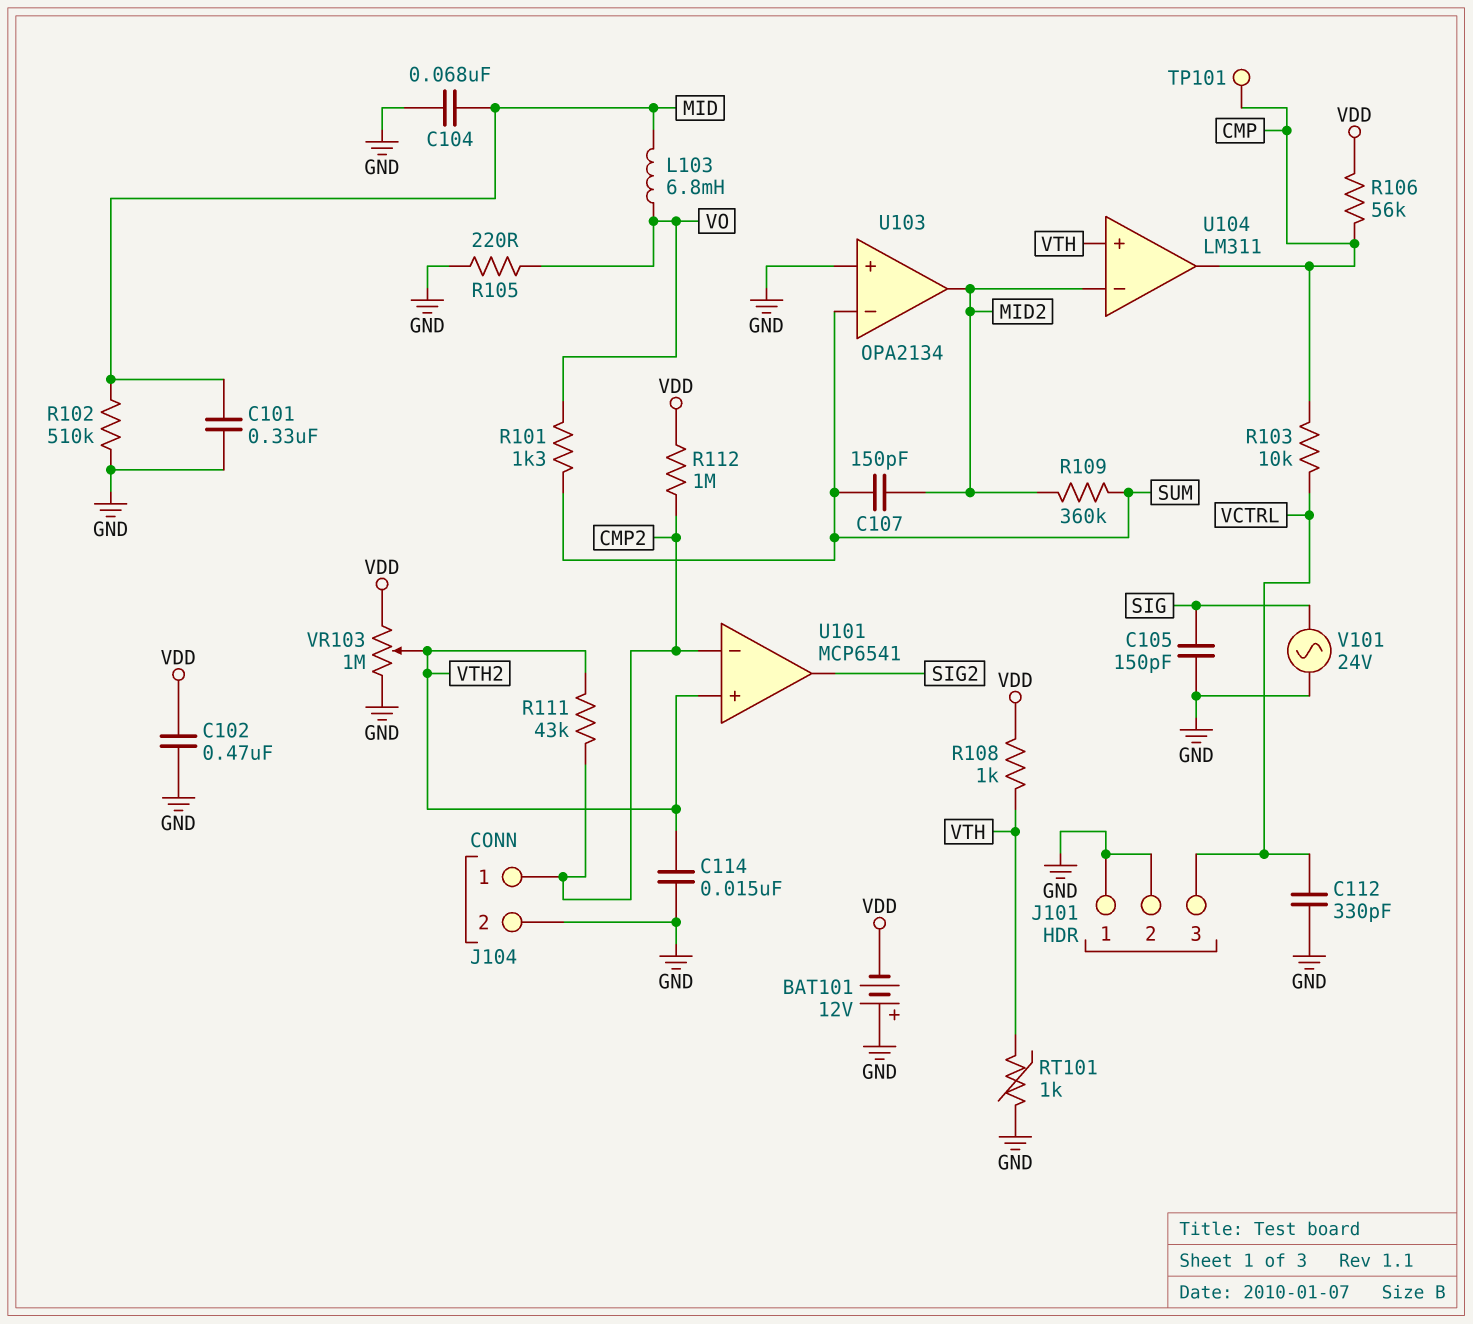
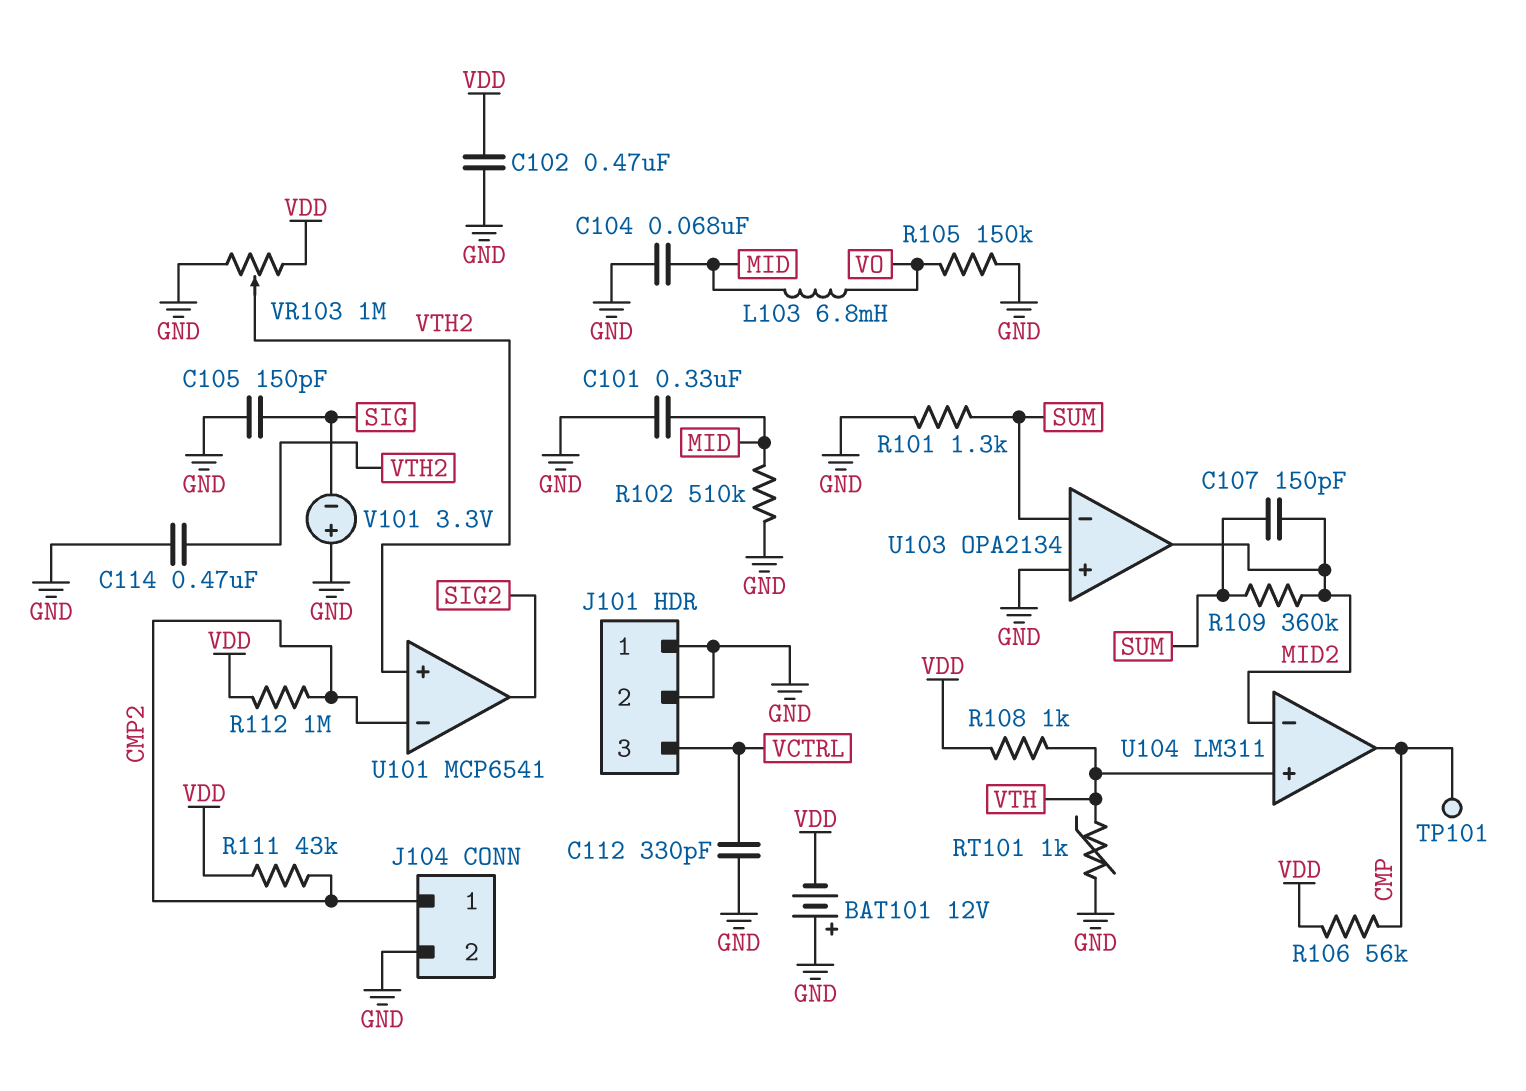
C114: 15nF (GND, VTH2) -> 470nF (GND, VTH2)
R101: 1.3k (SUM, VO) -> 1.3k (GND, SUM)
R103: 10k (CMP, VCTRL) -> none
R105: 220 (GND, VO) -> 150k (GND, VO)
R111: 43k (CMP2, VTH2) -> 43k (CMP2, VDD)
V101: AC 24V (GND, SIG) -> 3.3V (plus GND, minus SIG)

